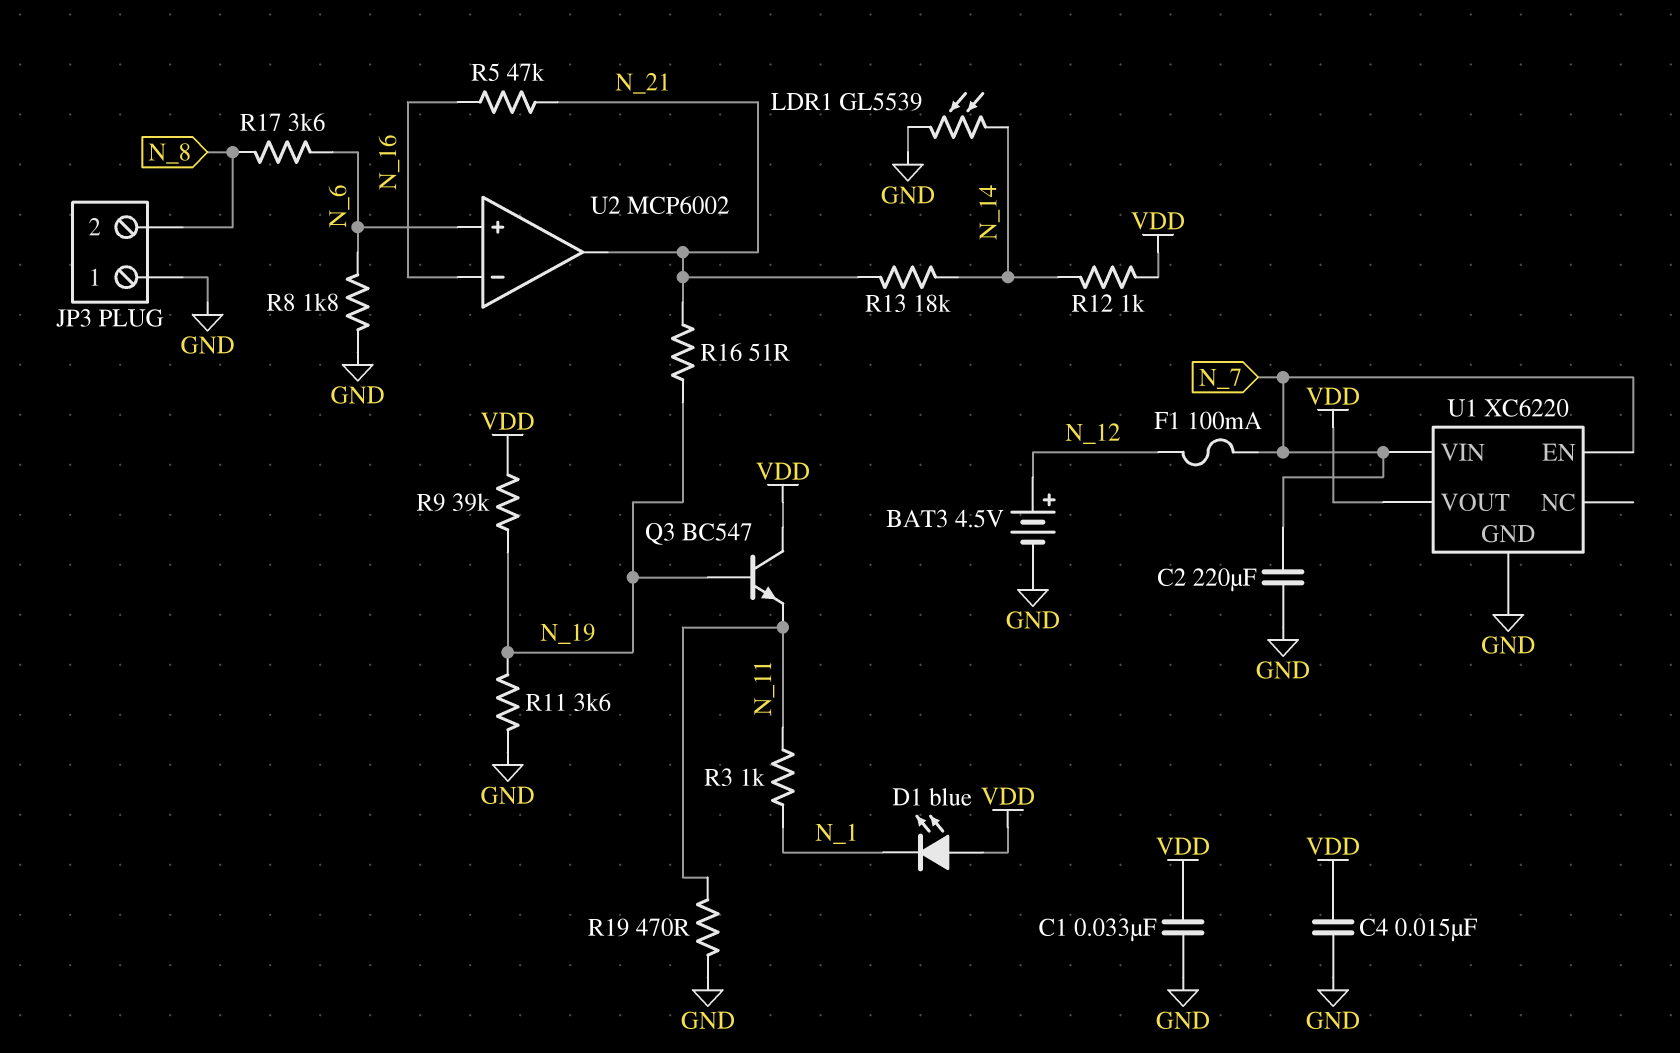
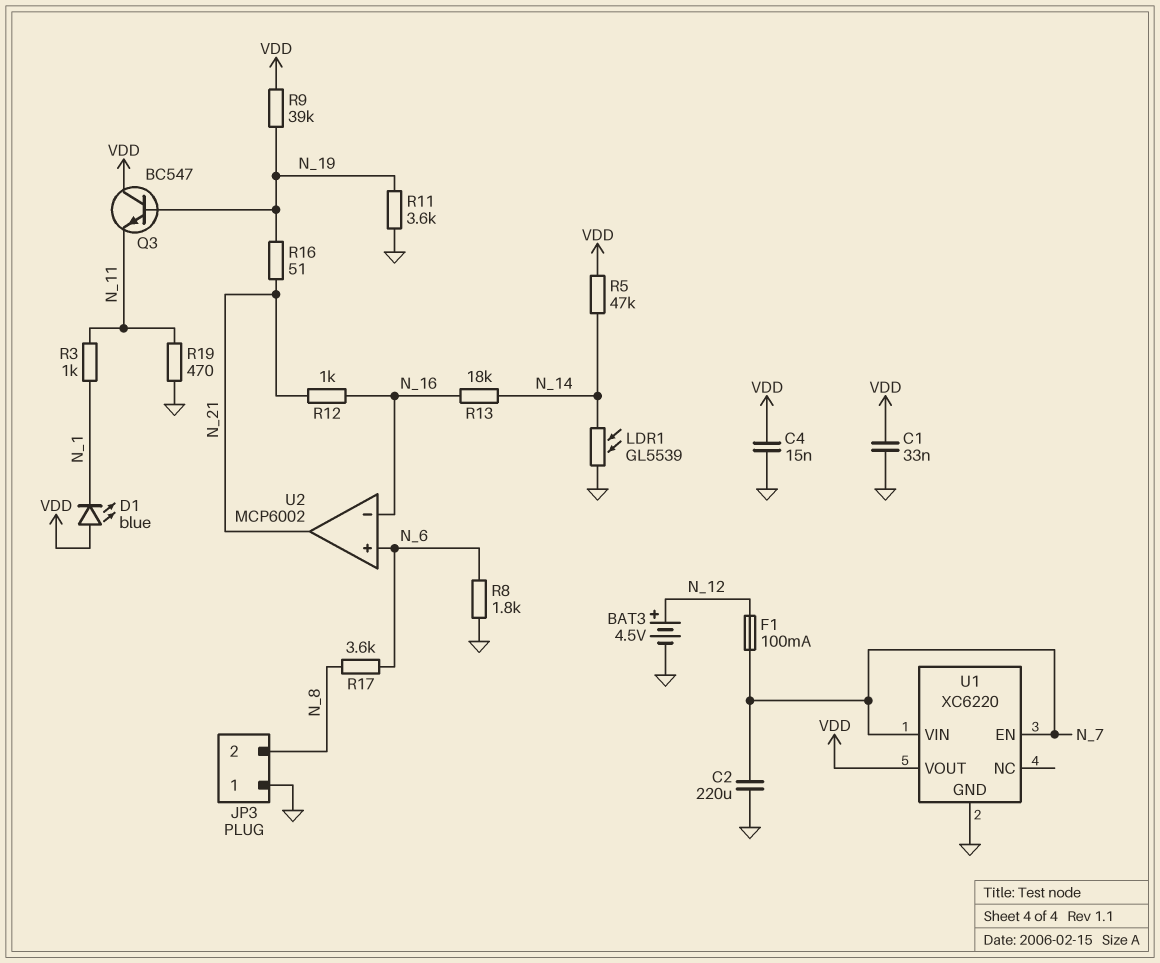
R5: 47k (N_16, N_21) -> 47k (N_14, VDD)
R12: 1k (N_14, VDD) -> 1k (N_16, N_21)
R13: 18k (N_14, N_21) -> 18k (N_14, N_16)

